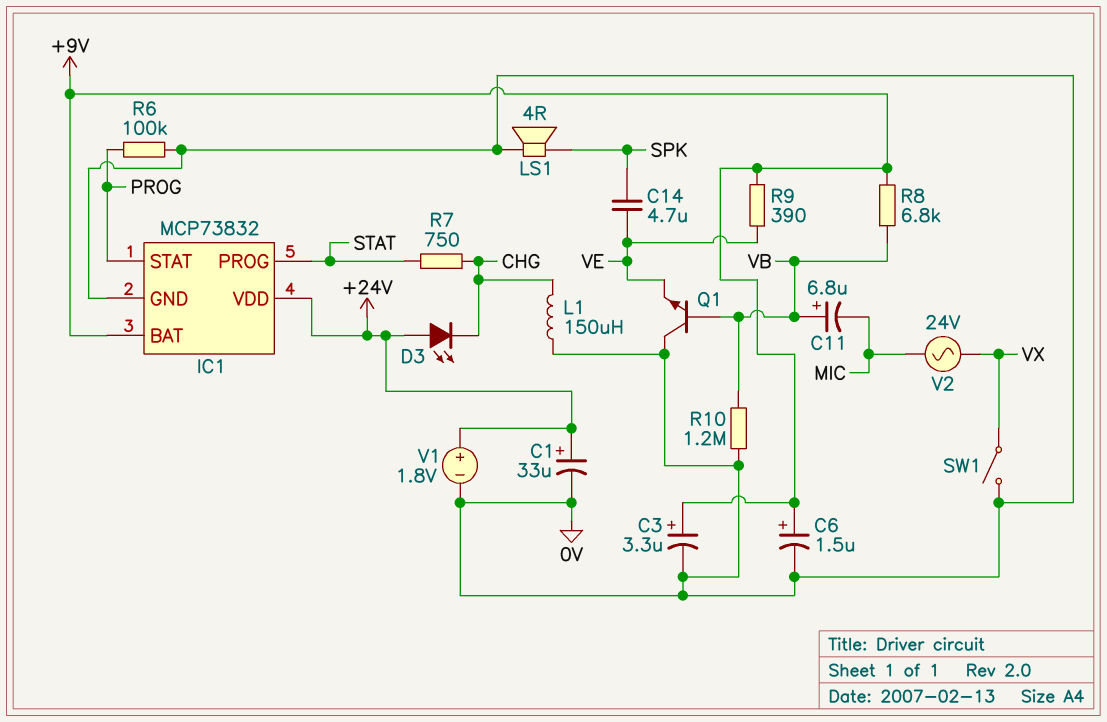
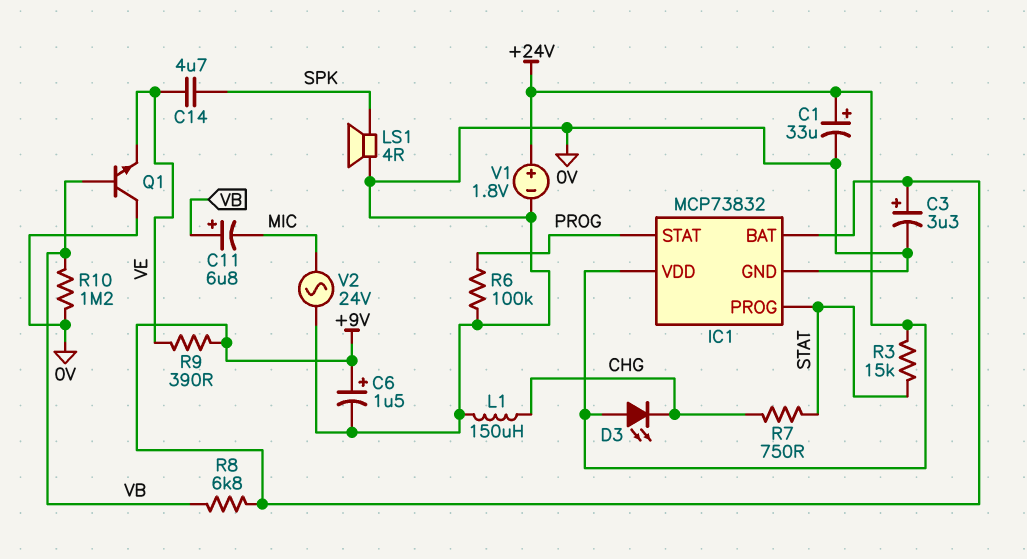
R3: none -> 15k (+24V, STAT)
SW1: switch (0V, VX) -> none
V2: AC 24V (MIC, VX) -> AC 24V (0V, MIC)

